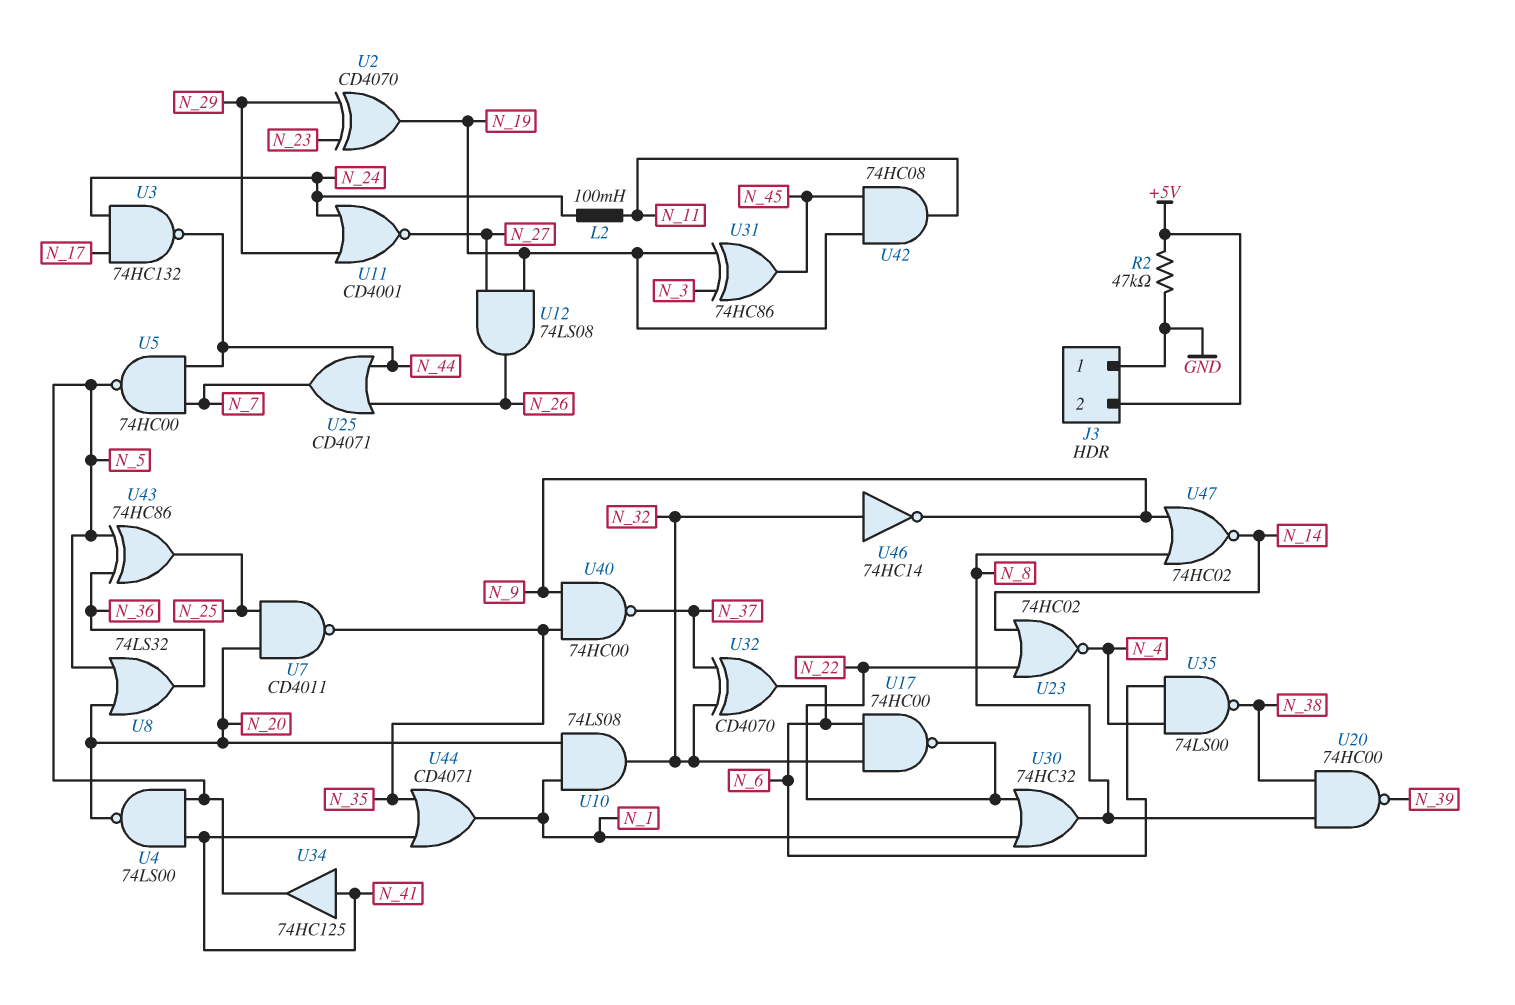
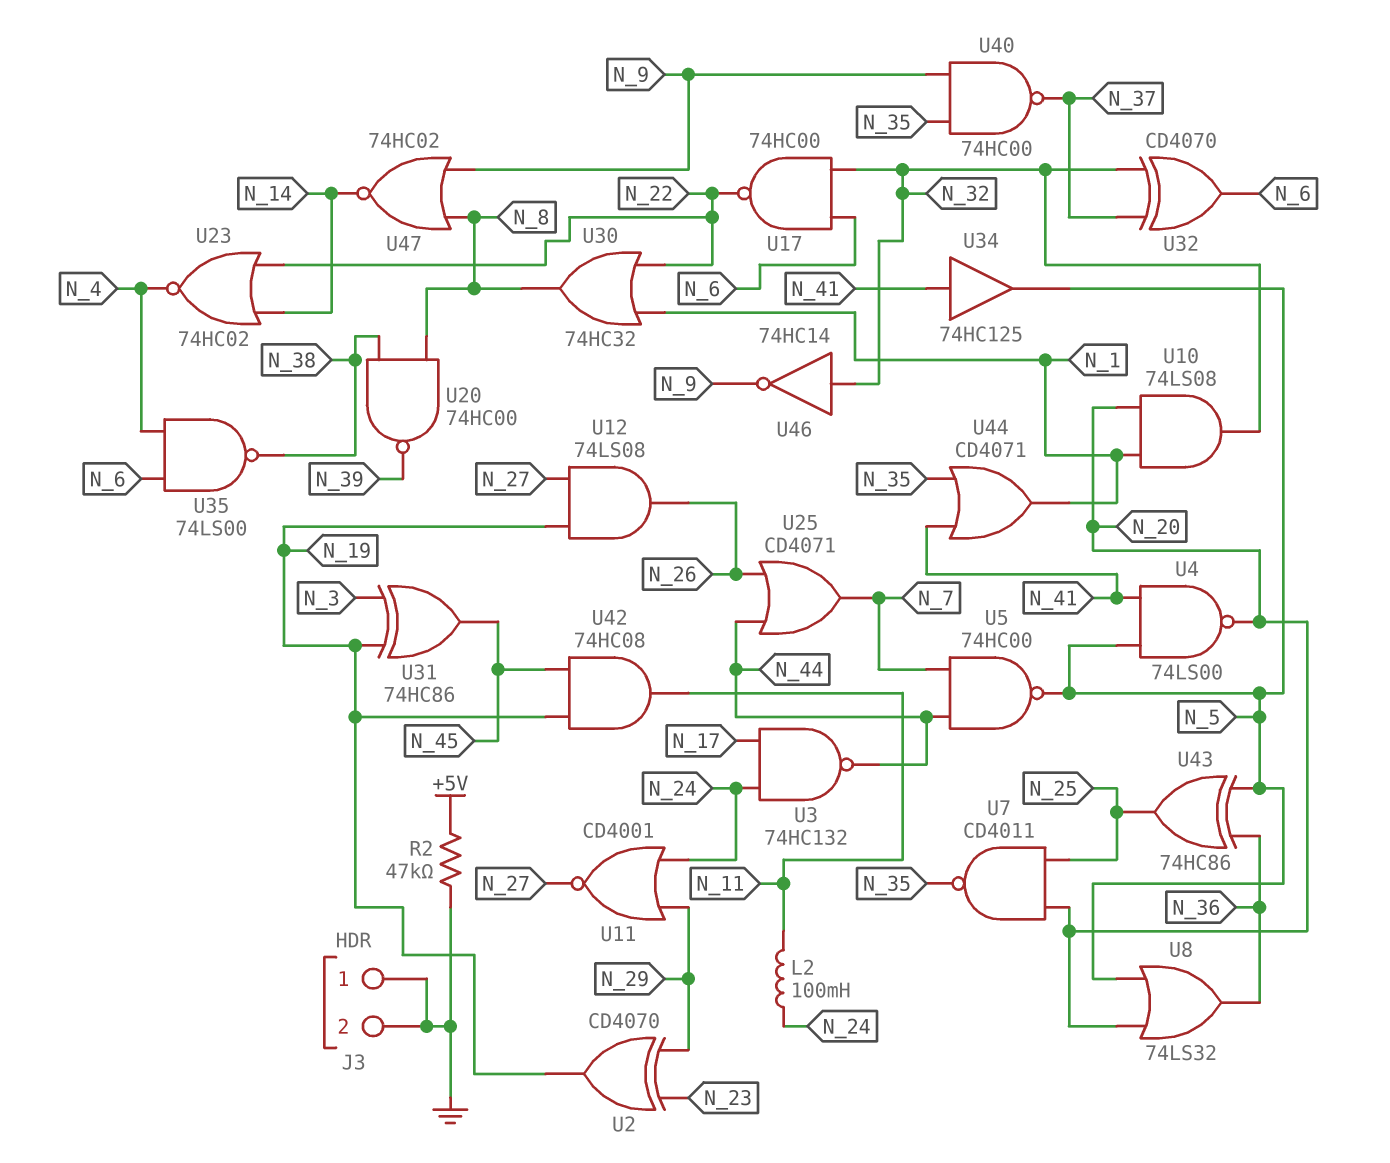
J3 pin 2: +5V -> GND

